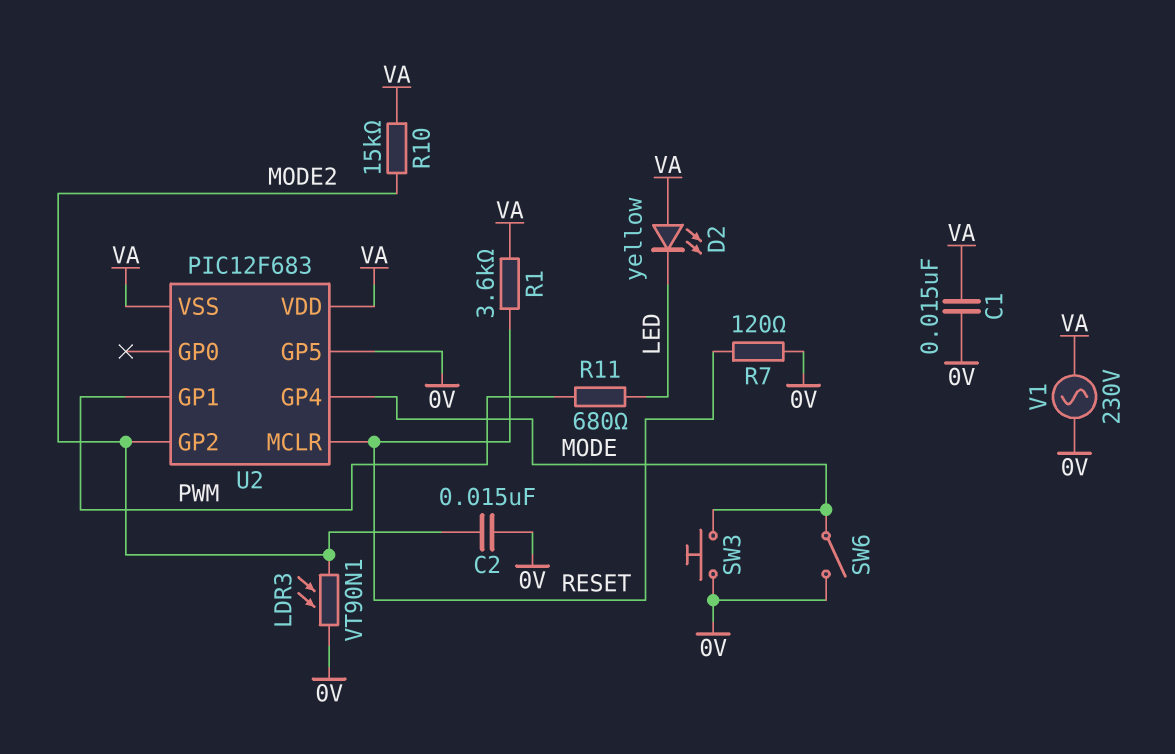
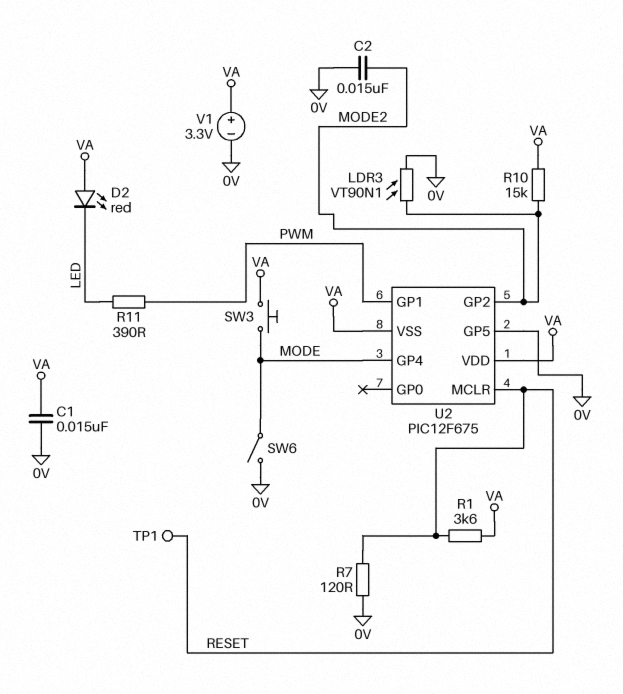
D2: LED yellow (A VA, K LED) -> LED red (A VA, K LED)
R11: 680 (LED, PWM) -> 390 (LED, PWM)
SW3: button (0V, MODE) -> button (MODE, VA)
TP1: none -> test point (RESET)
U2: PIC12F683 -> PIC12F675
V1: AC 230V (0V, VA) -> 3.3V (plus VA, minus 0V)

